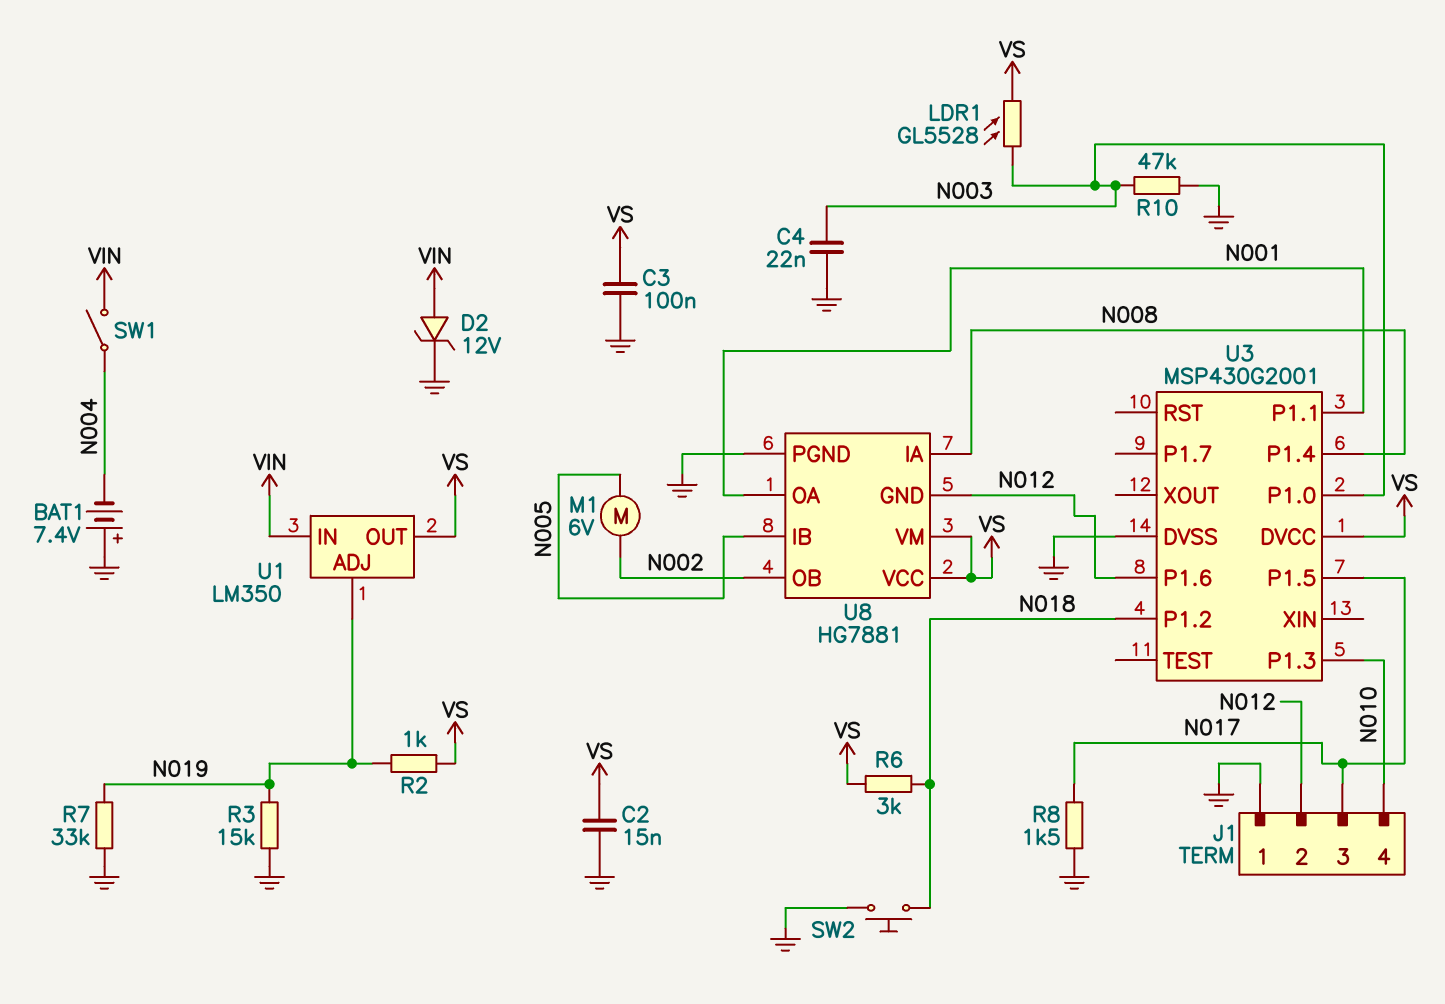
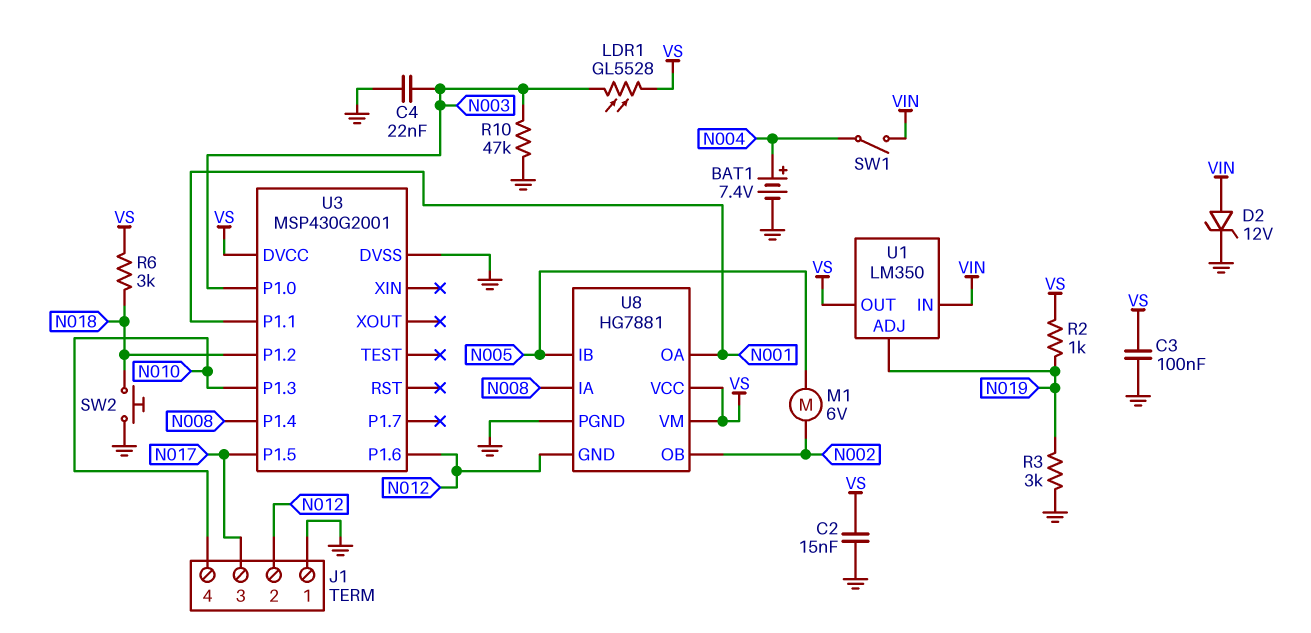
BAT1: 7.4V (plus GND, minus N004) -> 7.4V (plus N004, minus GND)
R3: 15k (GND, N019) -> 3k (GND, N019)
R7: 33k (GND, N019) -> none
R8: 1.5k (GND, N017) -> none

